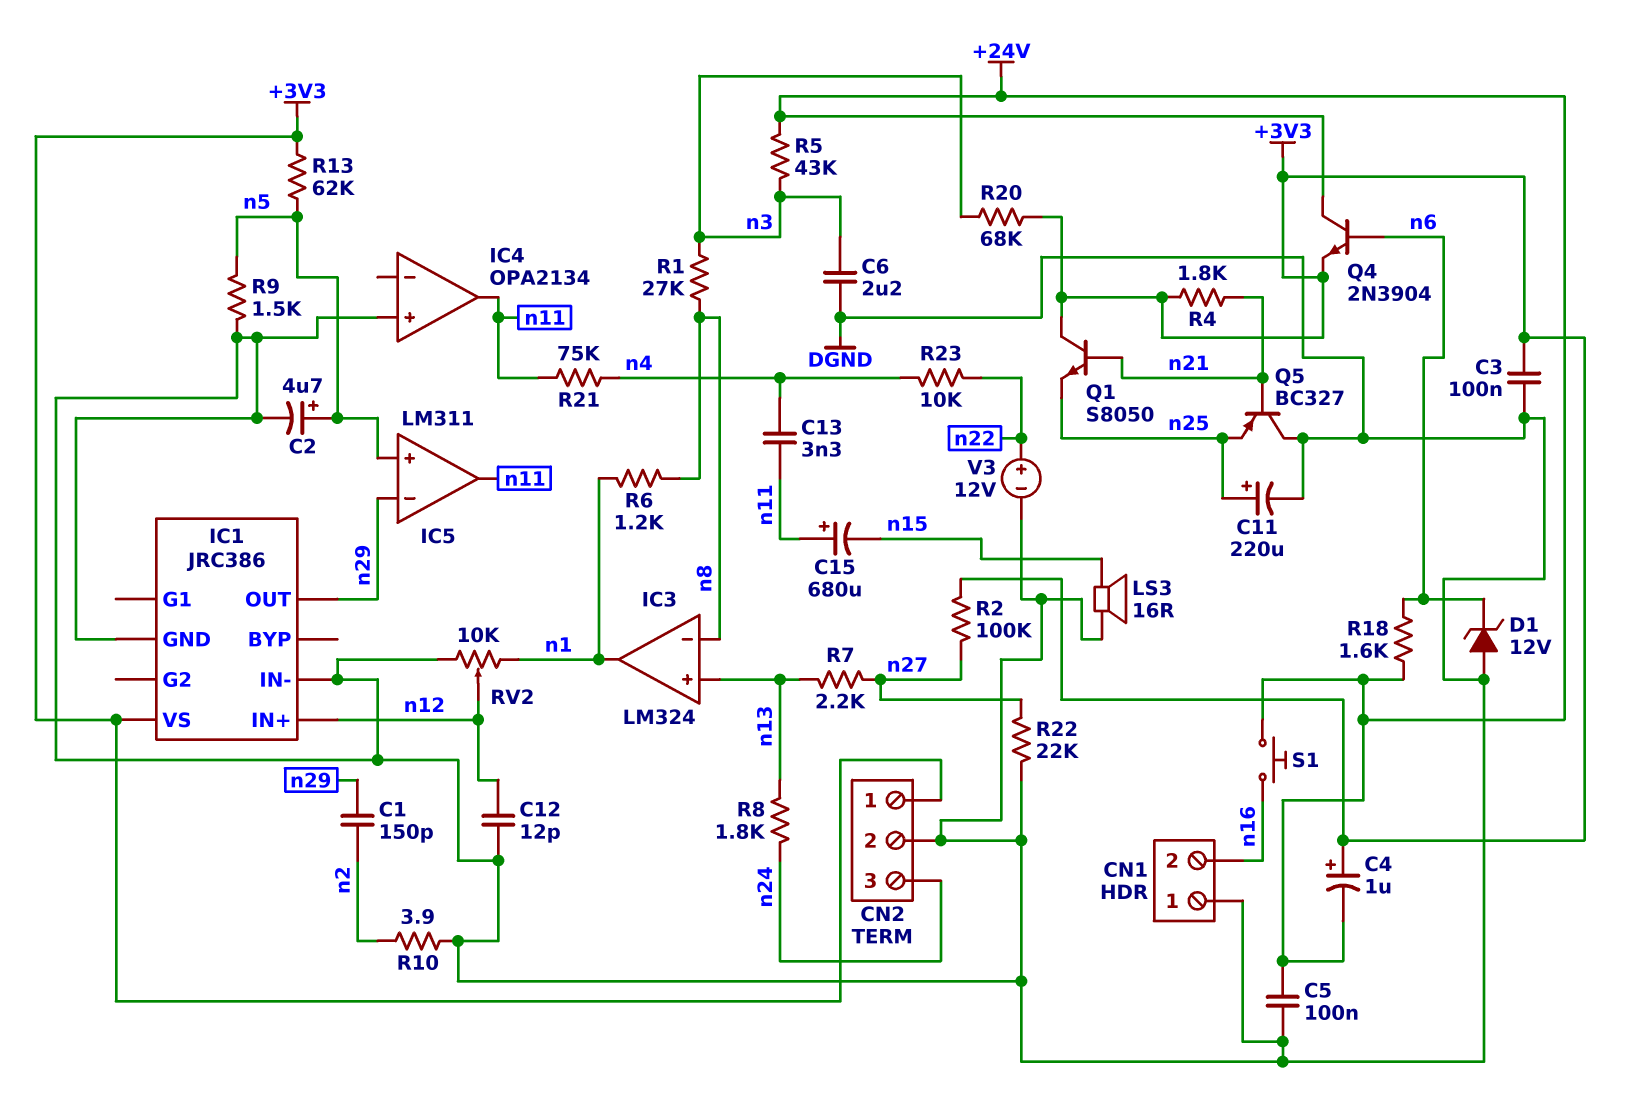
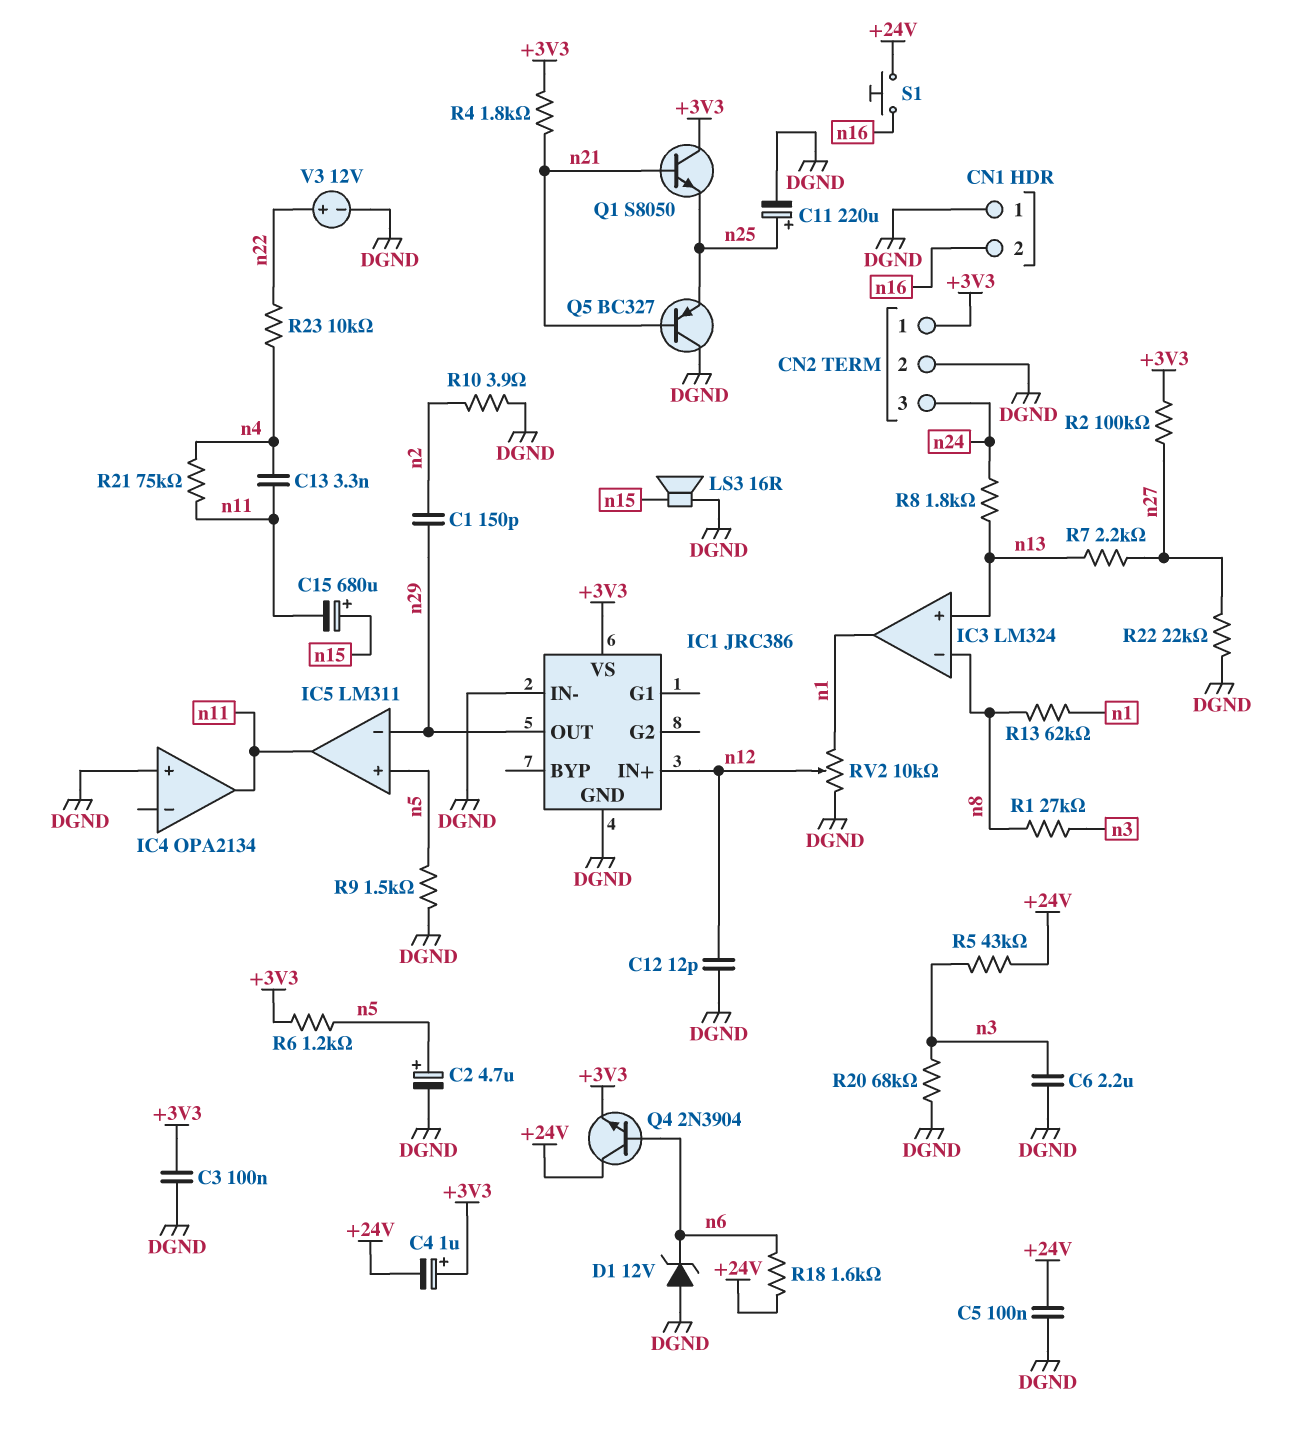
C15: 680uF (plus n11, minus n15) -> 680uF (plus n15, minus n11)
R6: 1.2k (n1, n8) -> 1.2k (+3V3, n5)
R13: 62k (+3V3, n5) -> 62k (n1, n8)
R20: 68k (+3V3, n3) -> 68k (DGND, n3)

